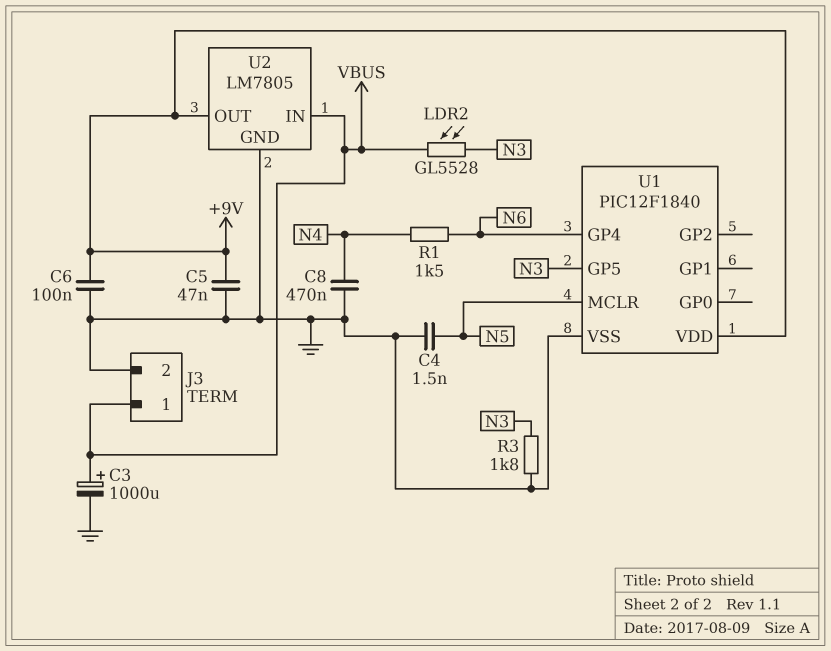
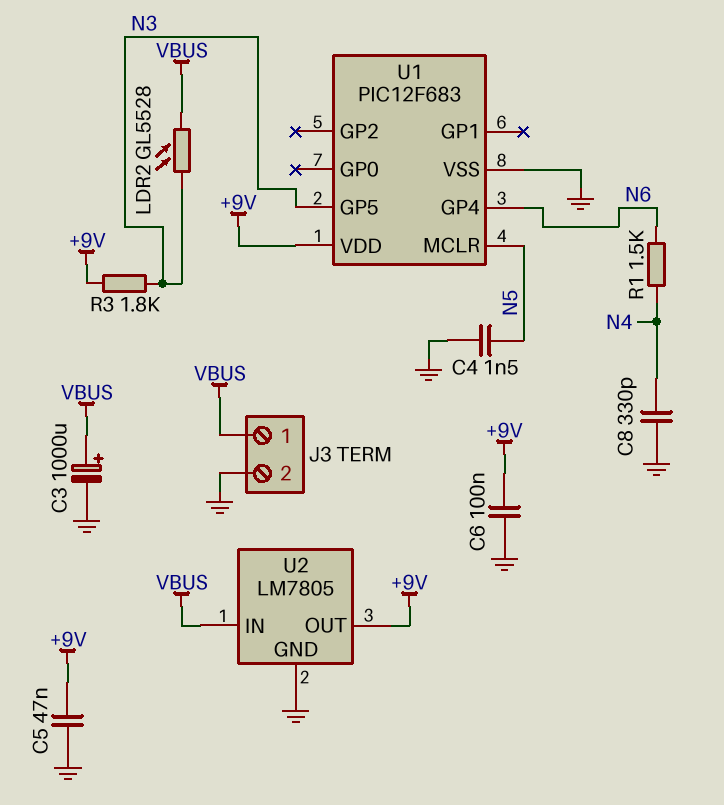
C8: 470nF (GND, N4) -> 330pF (GND, N4)
R3: 1.8k (GND, N3) -> 1.8k (+9V, N3)
U1: PIC12F1840 -> PIC12F683

